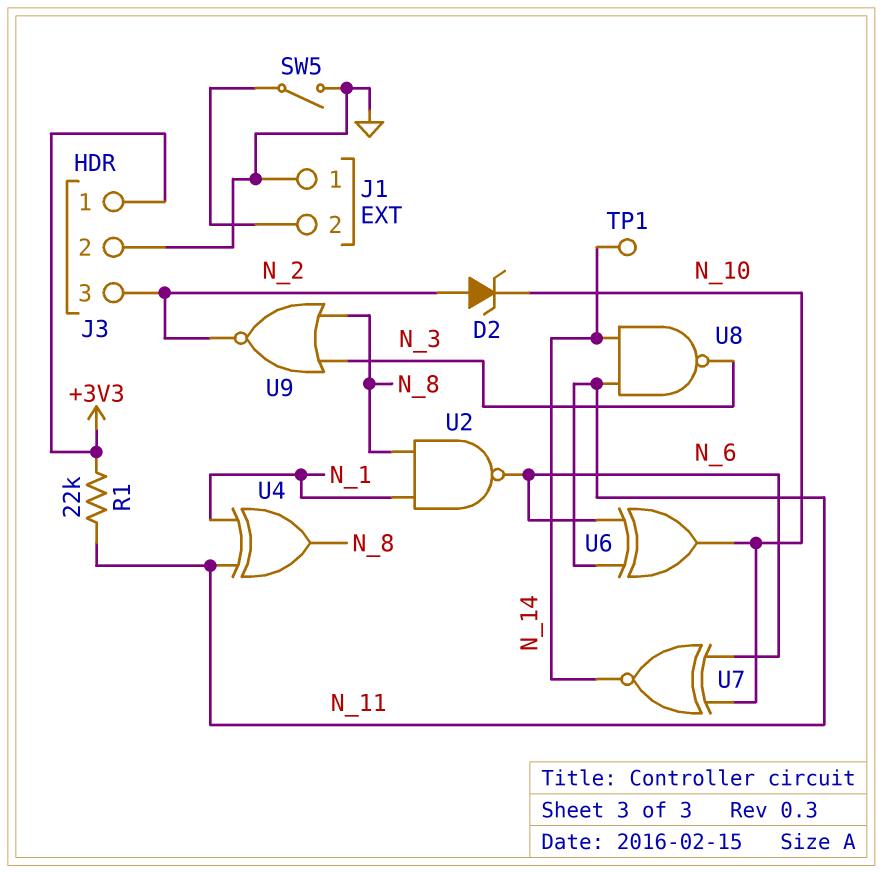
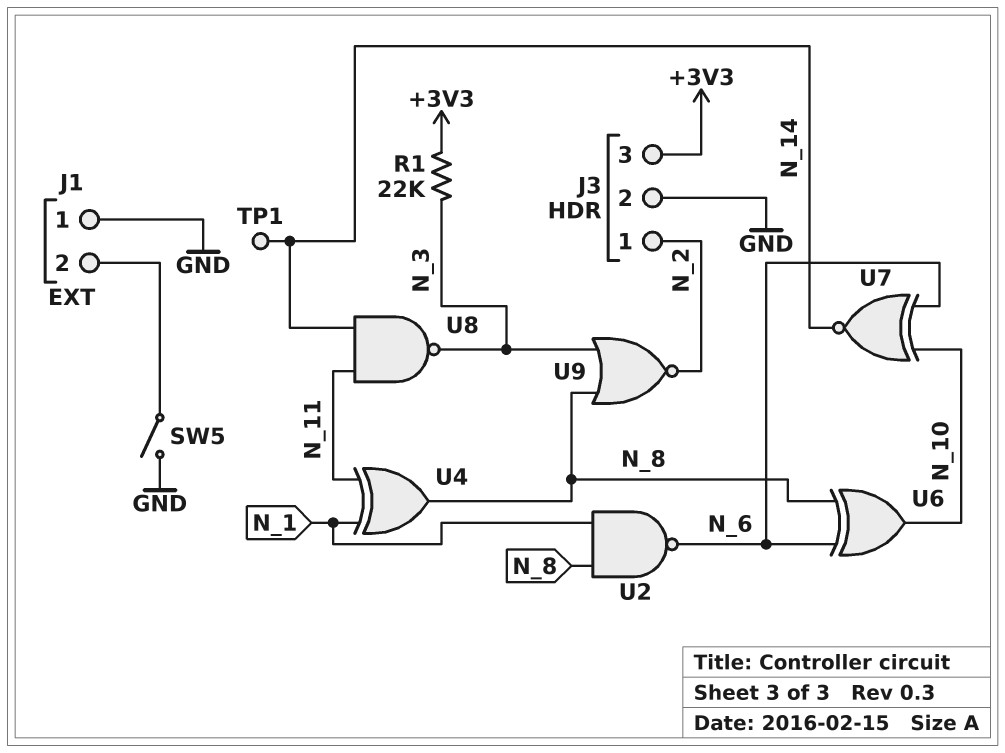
D2: zener (A N_2, K N_10) -> none
J3 pin 1: +3V3 -> N_2
J3 pin 3: N_2 -> +3V3
R1: 22k (+3V3, N_11) -> 22k (+3V3, N_3)
U6: XOR (in N_6, in N_11, out N_10) -> XOR (in N_6, in N_8, out N_10)

